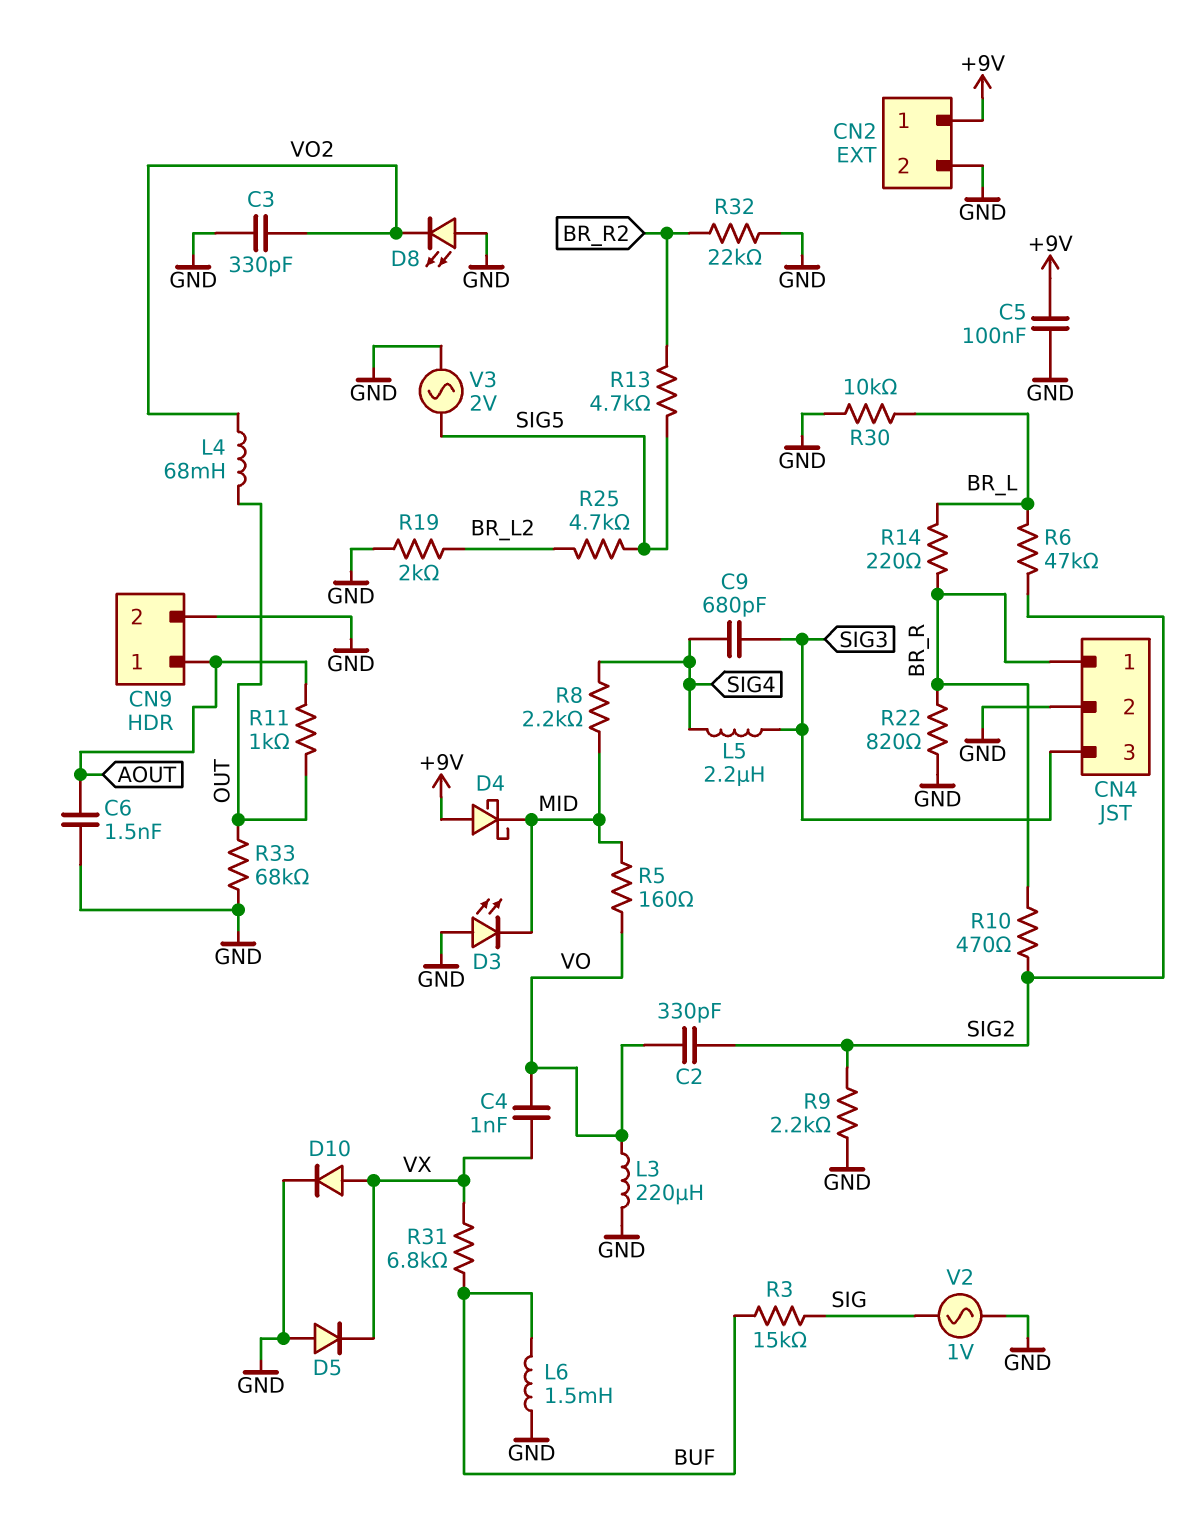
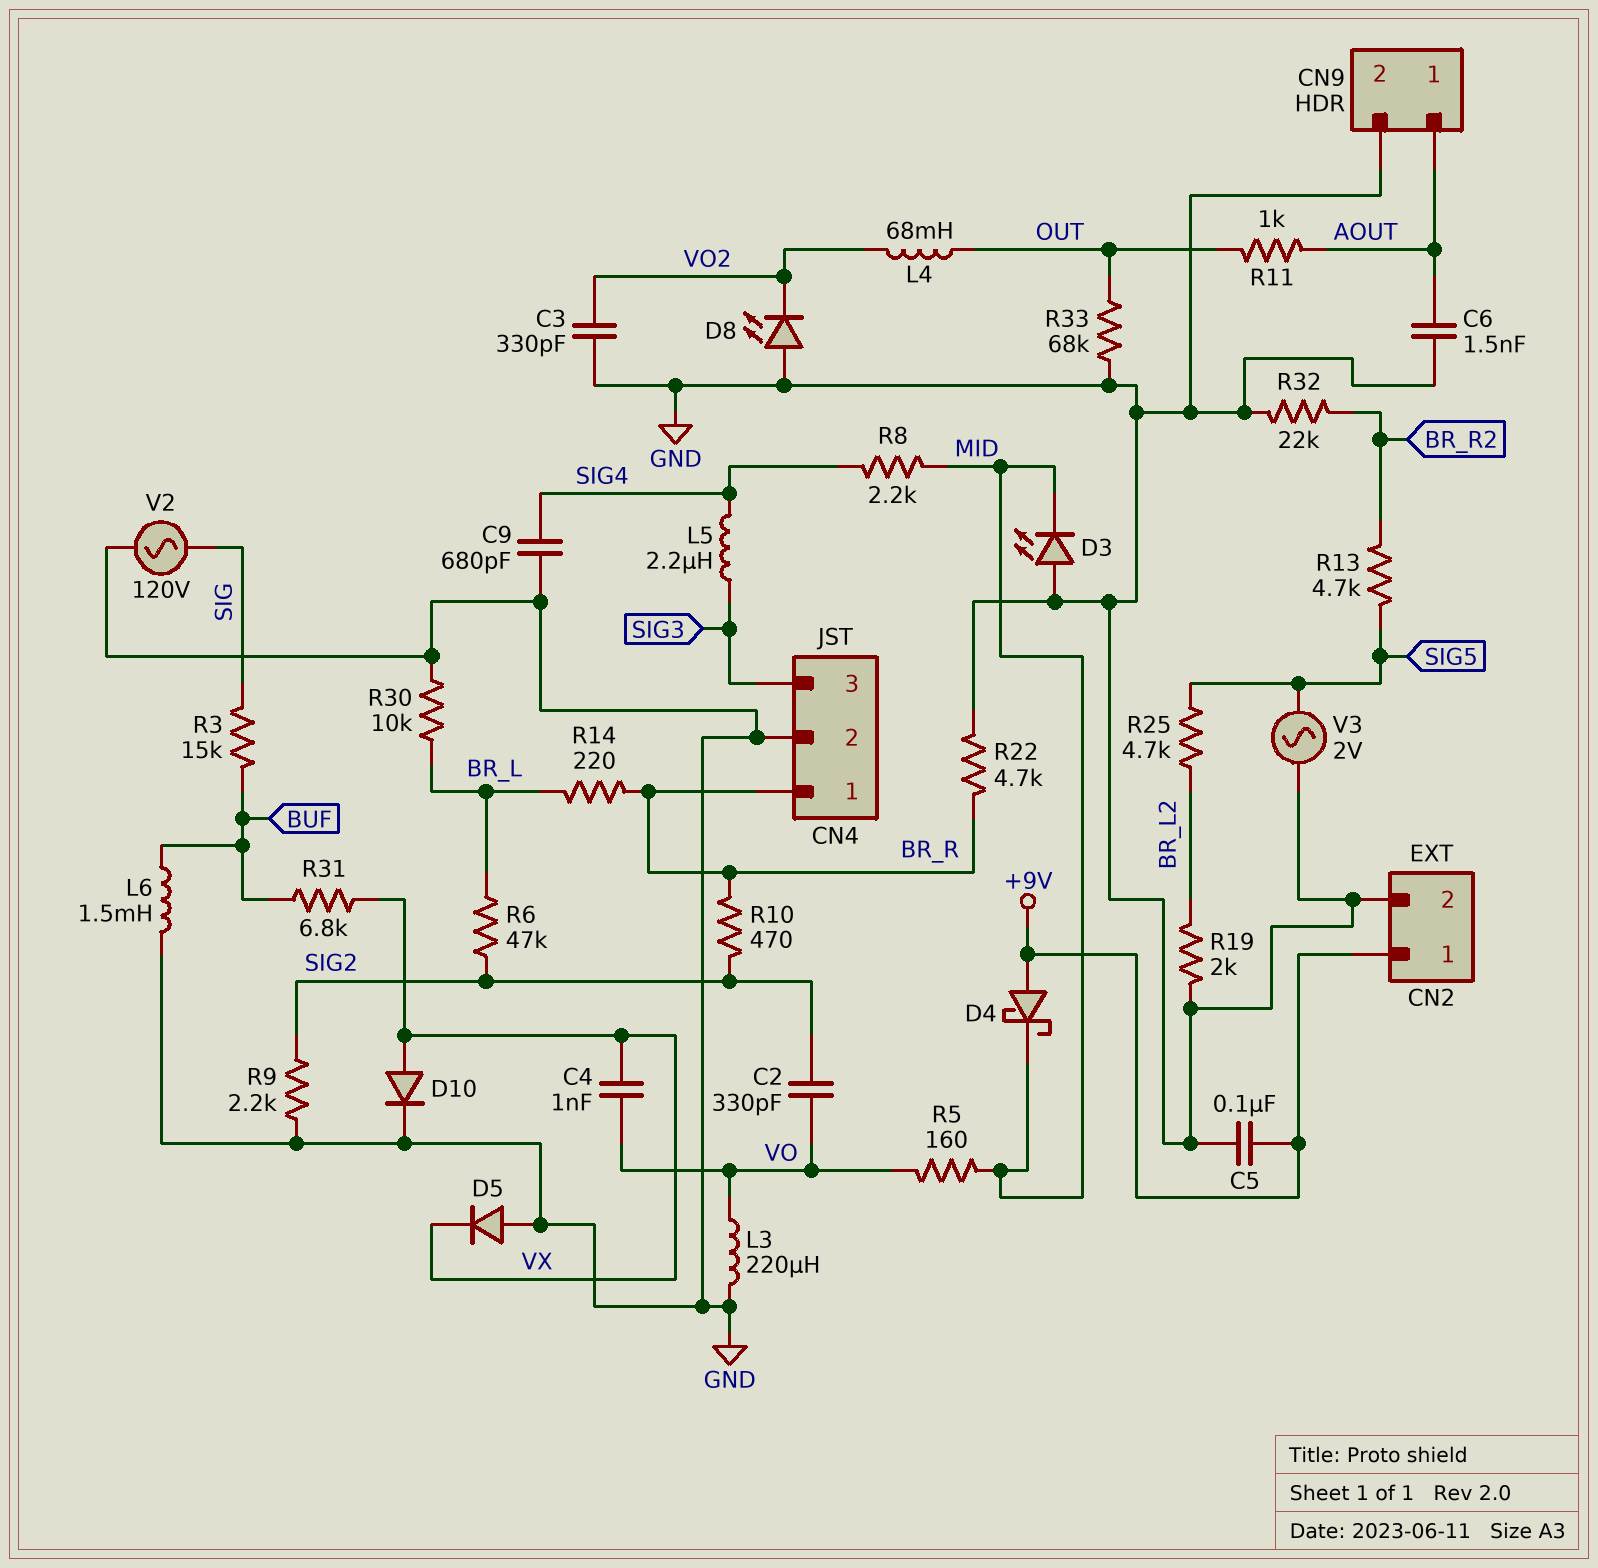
C9: 680pF (SIG3, SIG4) -> 680pF (GND, SIG4)
R22: 820 (BR_R, GND) -> 4.7k (BR_R, GND)
V2: AC 1V (GND, SIG) -> AC 120V (GND, SIG)

